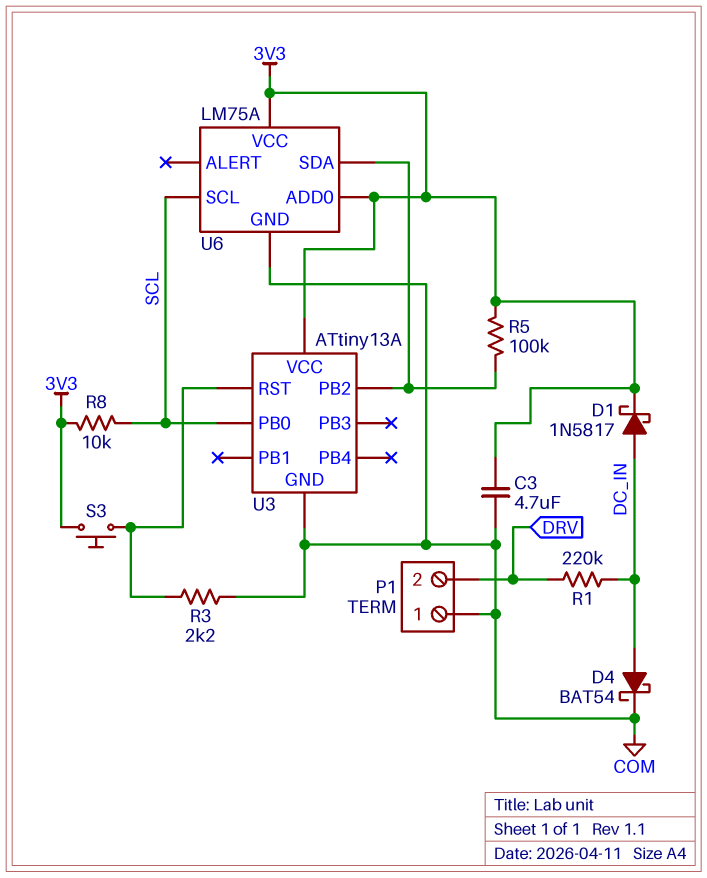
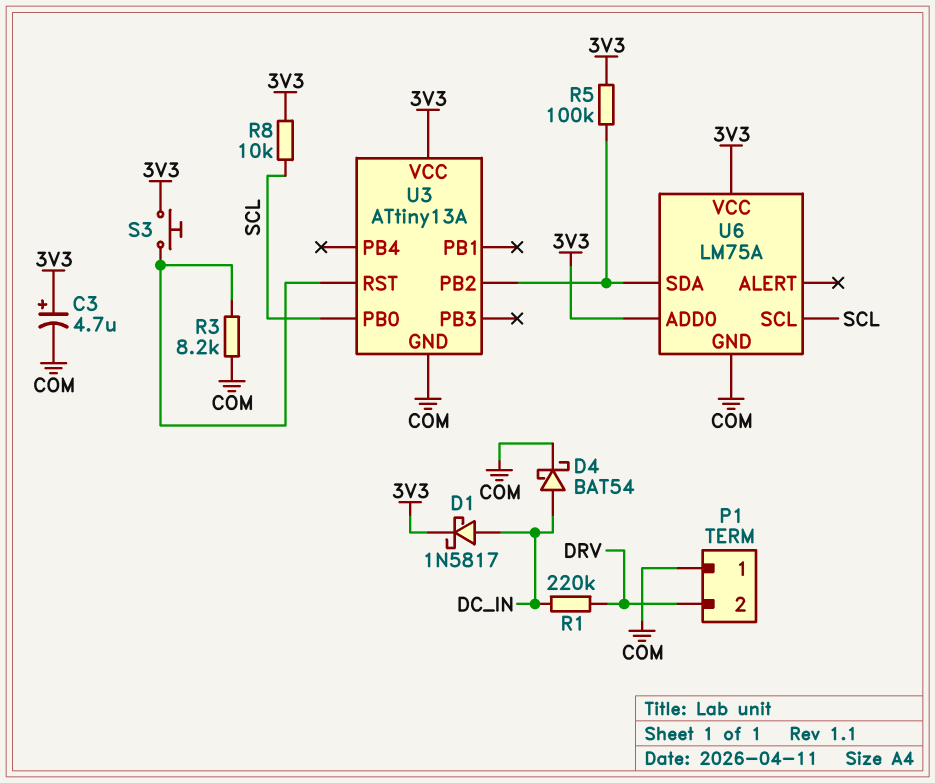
C3: 4.7uF (3V3, COM) -> 4.7uF (plus 3V3, minus COM)
R3: 2.2k (COM, U3/RST) -> 8.2k (COM, U3/RST)

